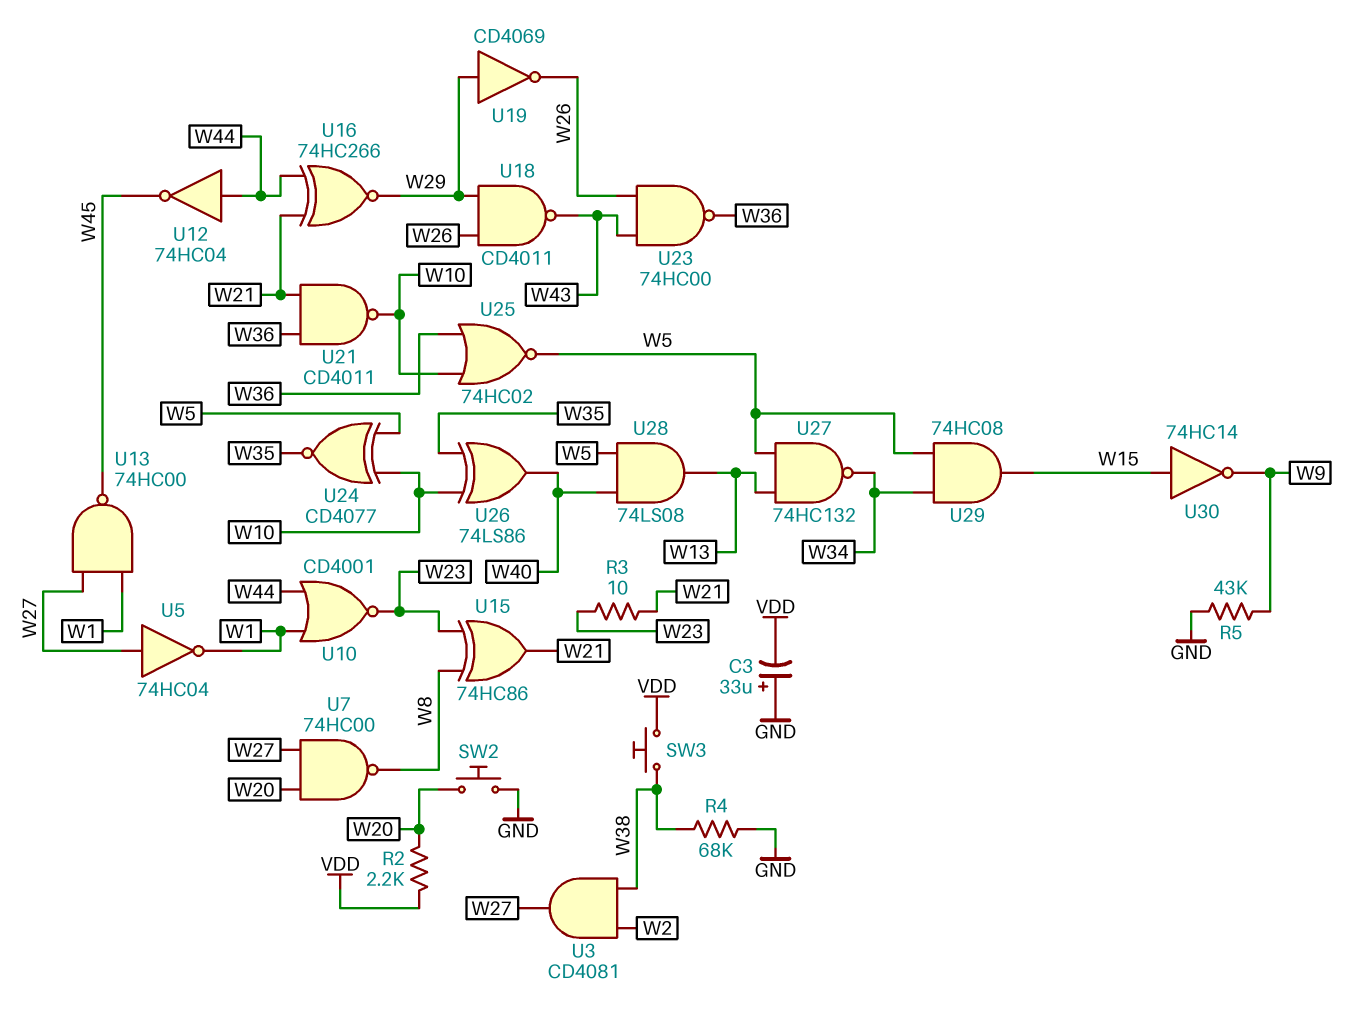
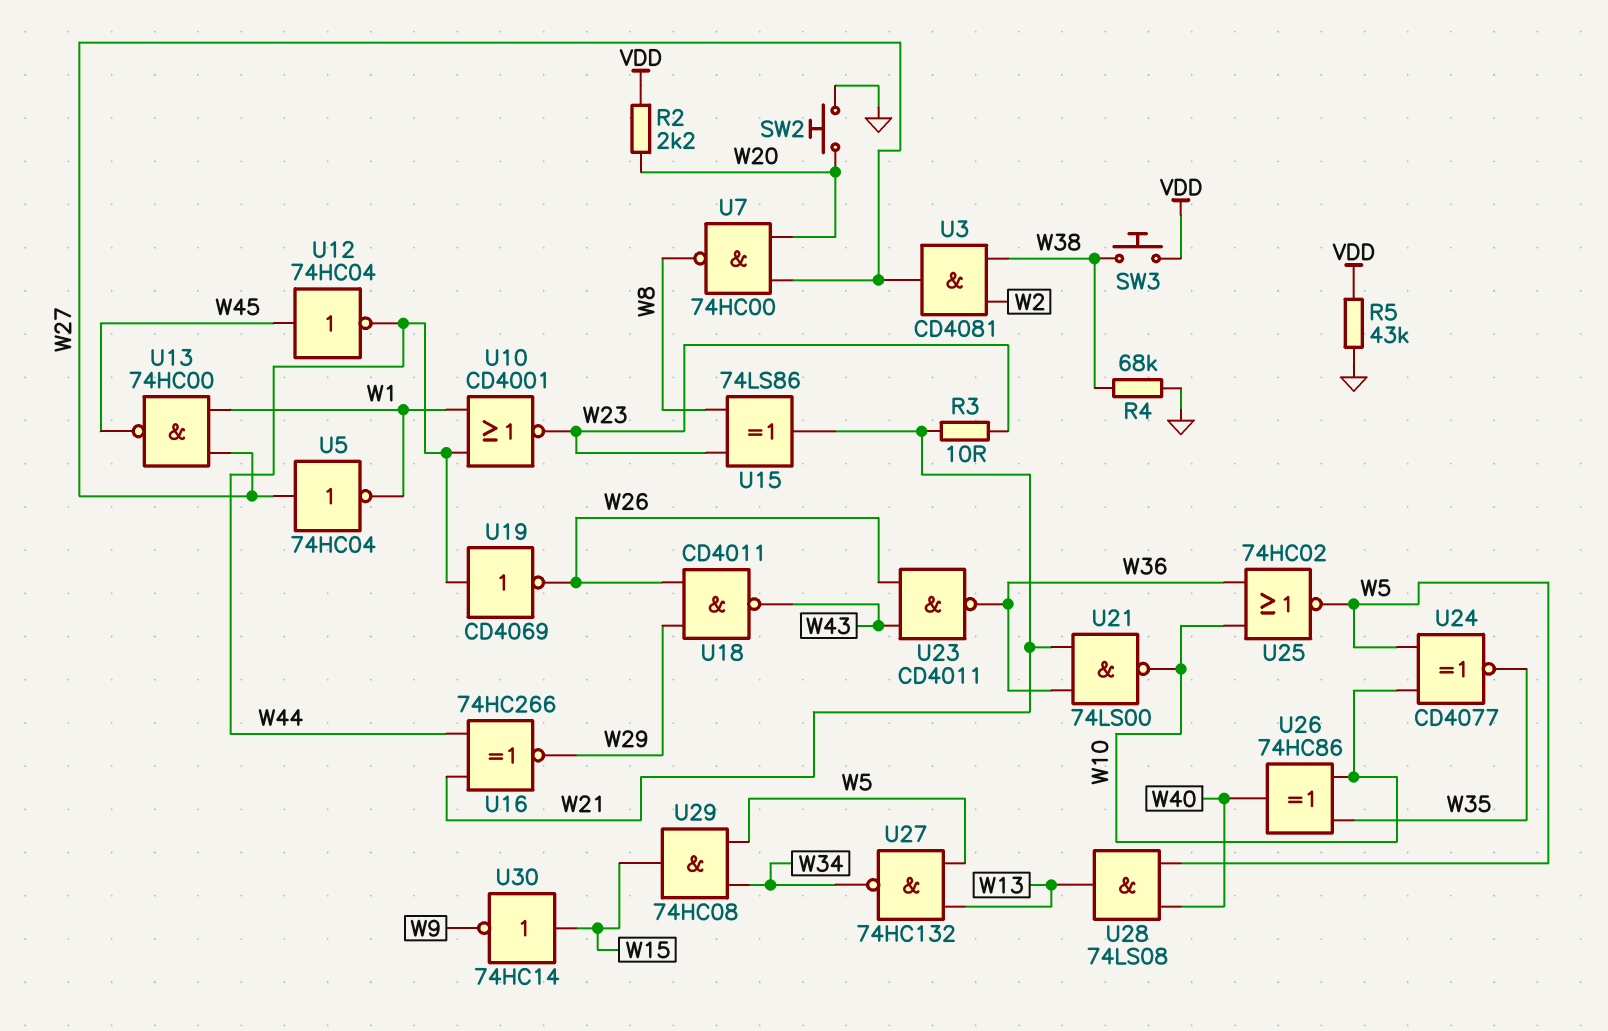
C3: 33uF (plus GND, minus VDD) -> none
R5: 43k (GND, W9) -> 43k (GND, VDD)
U12: NOT 74HC04 (in W44, out W45) -> NOT 74HC04 (in W45, out W44)
U15: XOR 74HC86 (in W8, in W23, out W21) -> XOR 74LS86 (in W8, in W23, out W21)
U19: NOT CD4069 (in W29, out W26) -> NOT CD4069 (in W44, out W26)
U21: NAND CD4011 (in W21, in W36, out W10) -> NAND 74LS00 (in W21, in W36, out W10)
U23: NAND 74HC00 (in W26, in W43, out W36) -> NAND CD4011 (in W26, in W43, out W36)
U26: XOR 74LS86 (in W10, in W35, out W40) -> XOR 74HC86 (in W10, in W35, out W40)

